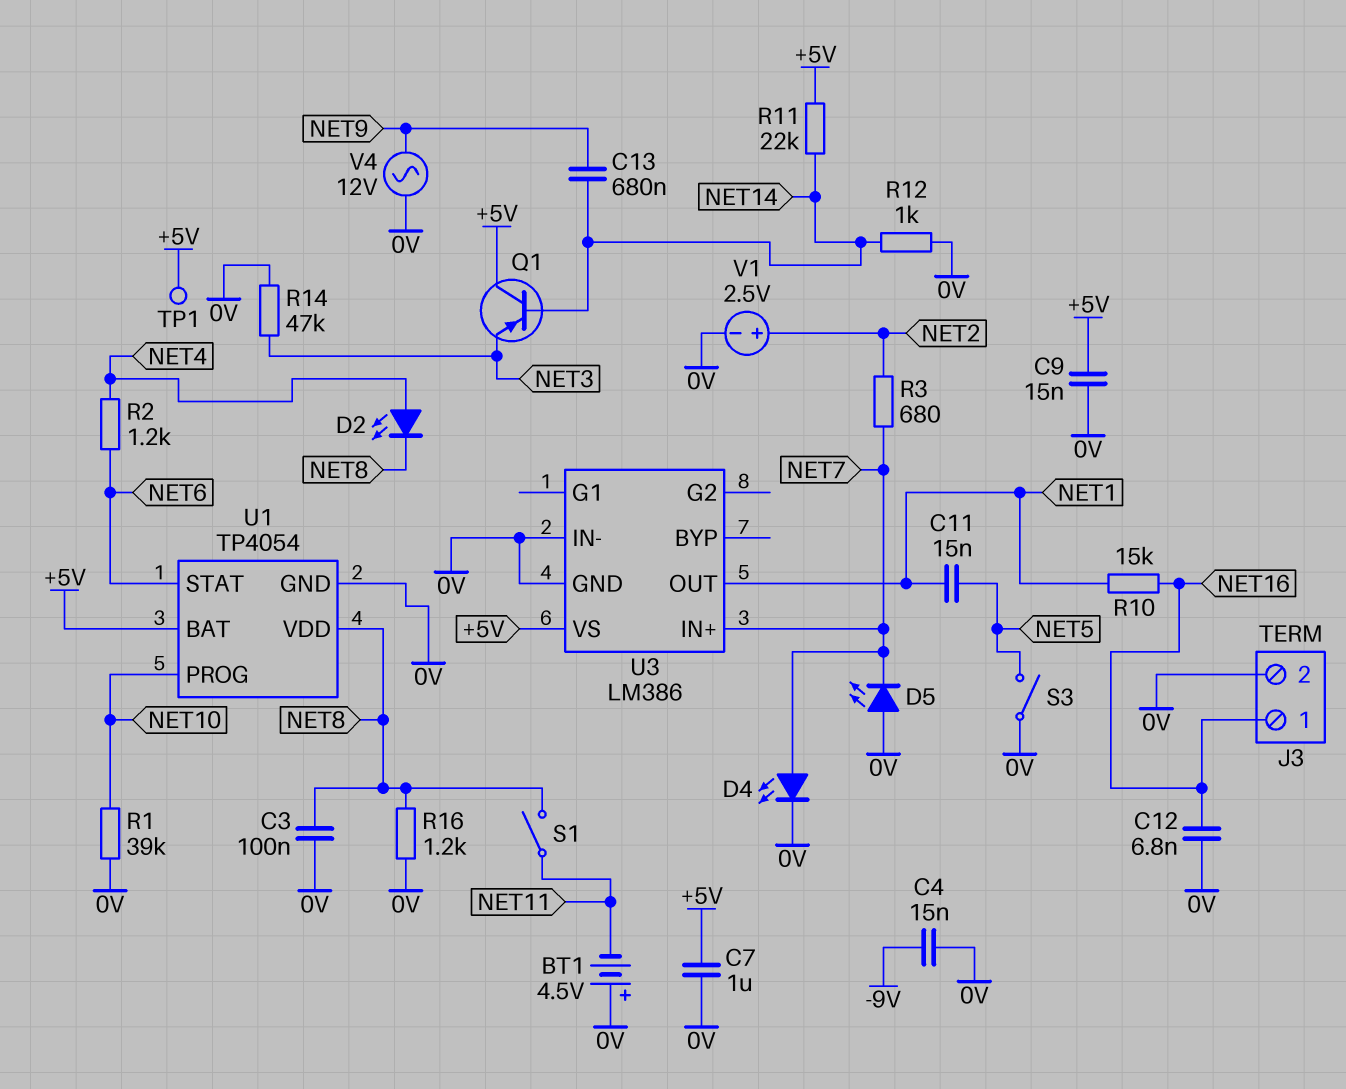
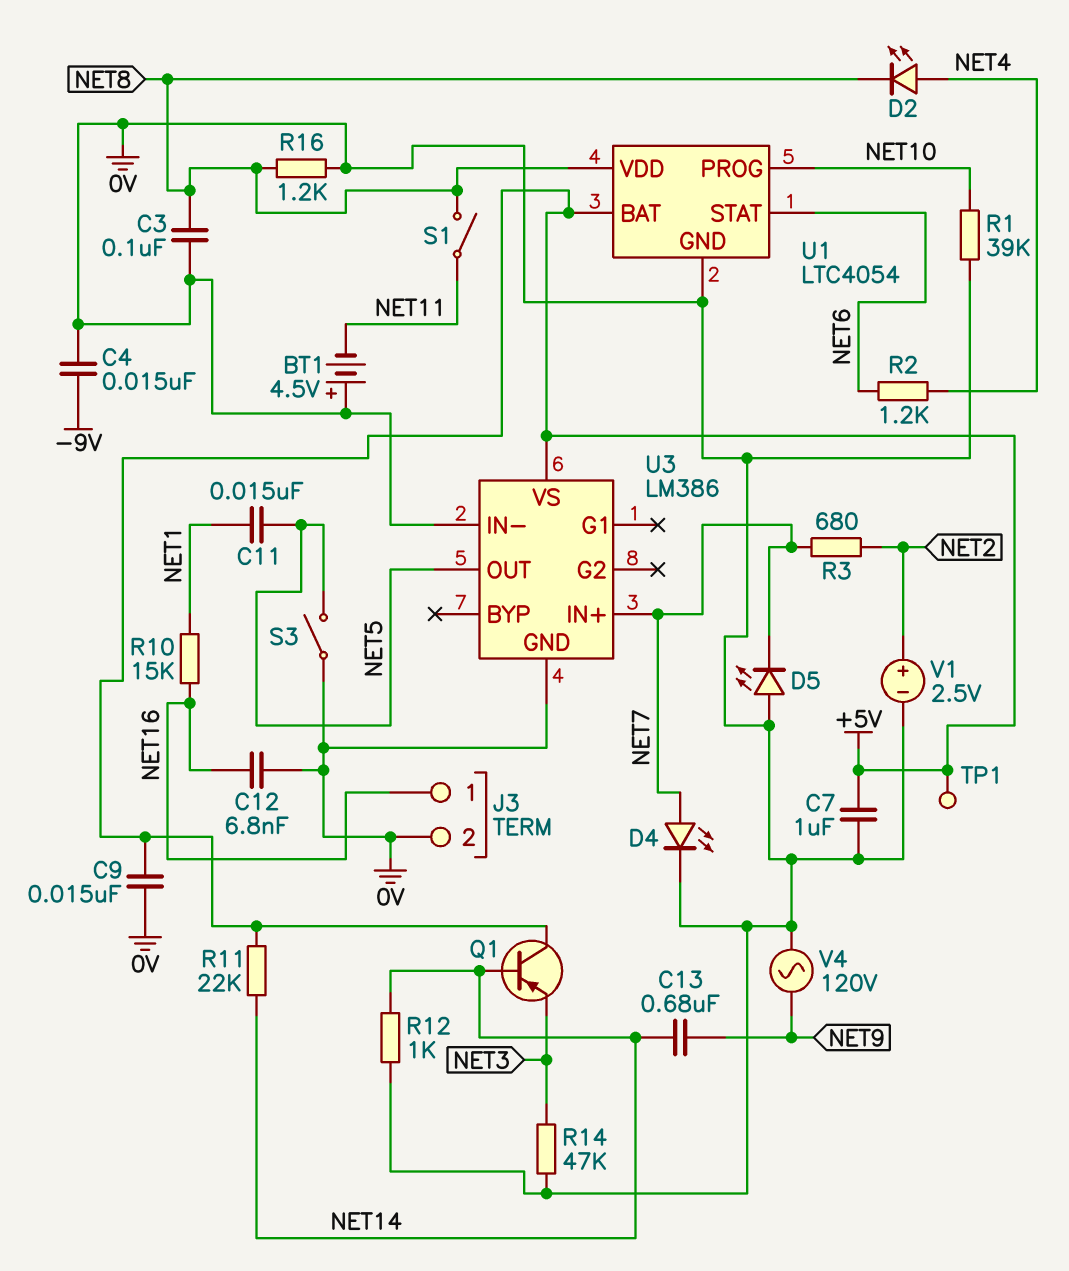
U1: TP4054 -> LTC4054
U3 pin OUT: NET1 -> NET5
V4: AC 12V (0V, NET9) -> AC 120V (0V, NET9)

